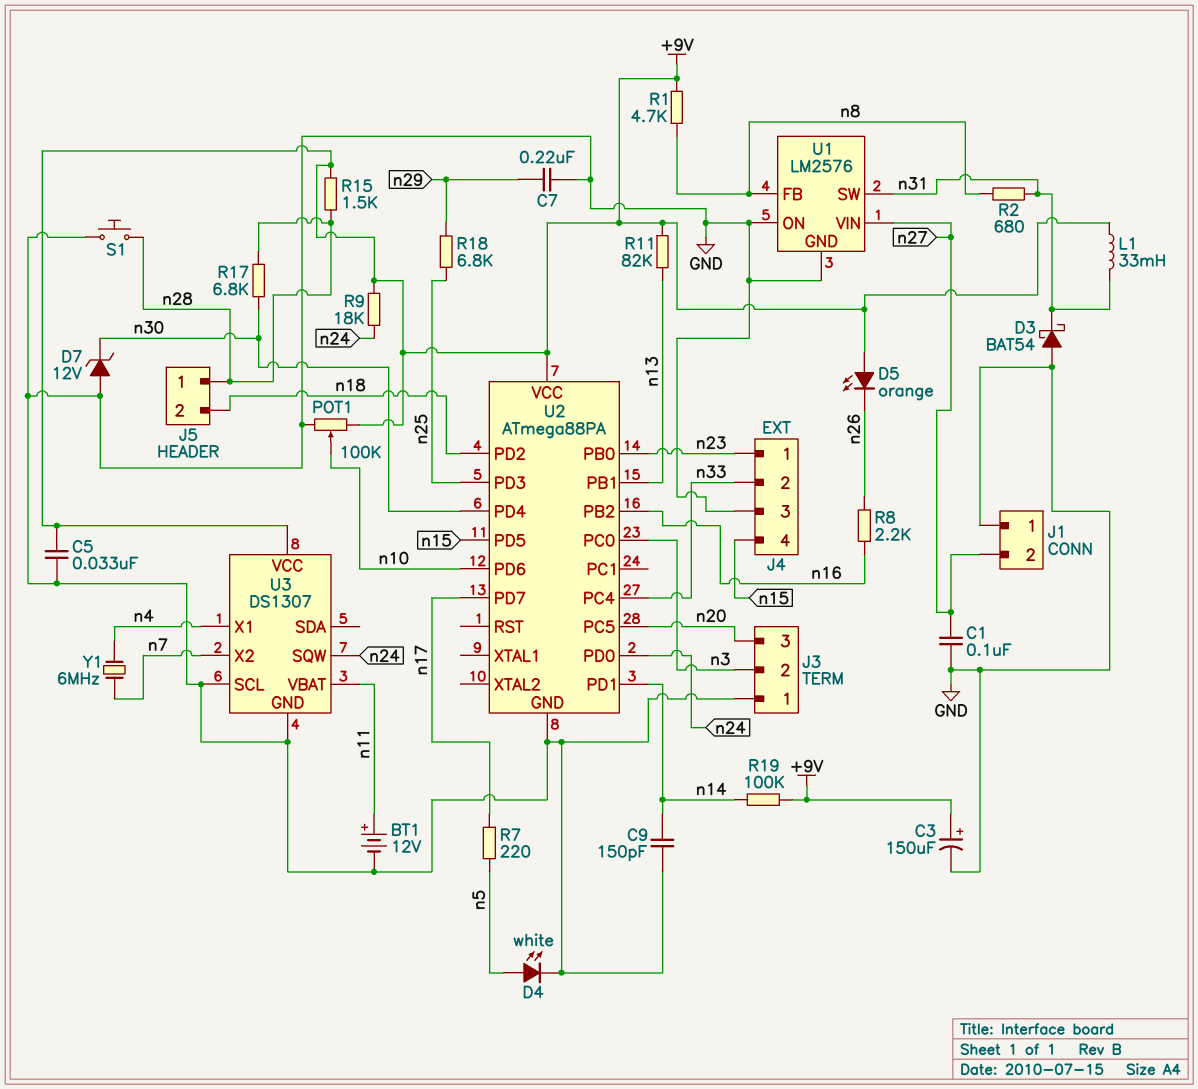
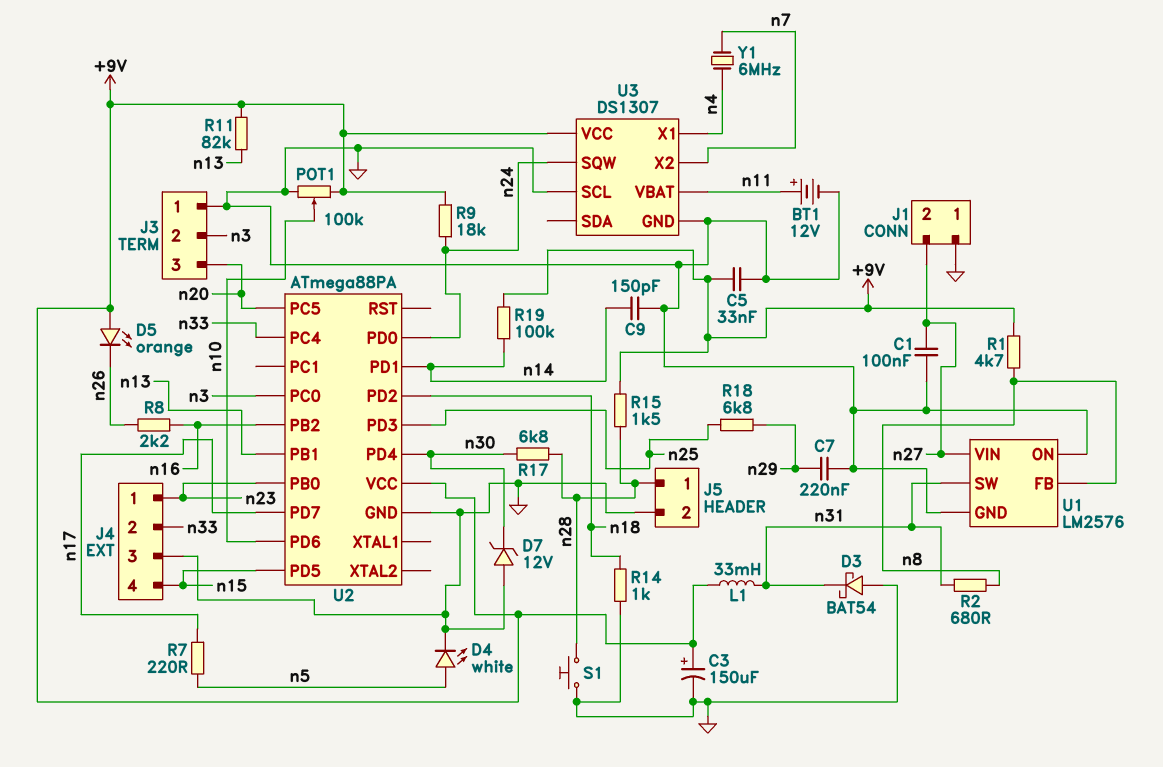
J5 pin 2: n18 -> GND
R14: none -> 1k (GND, n18)

